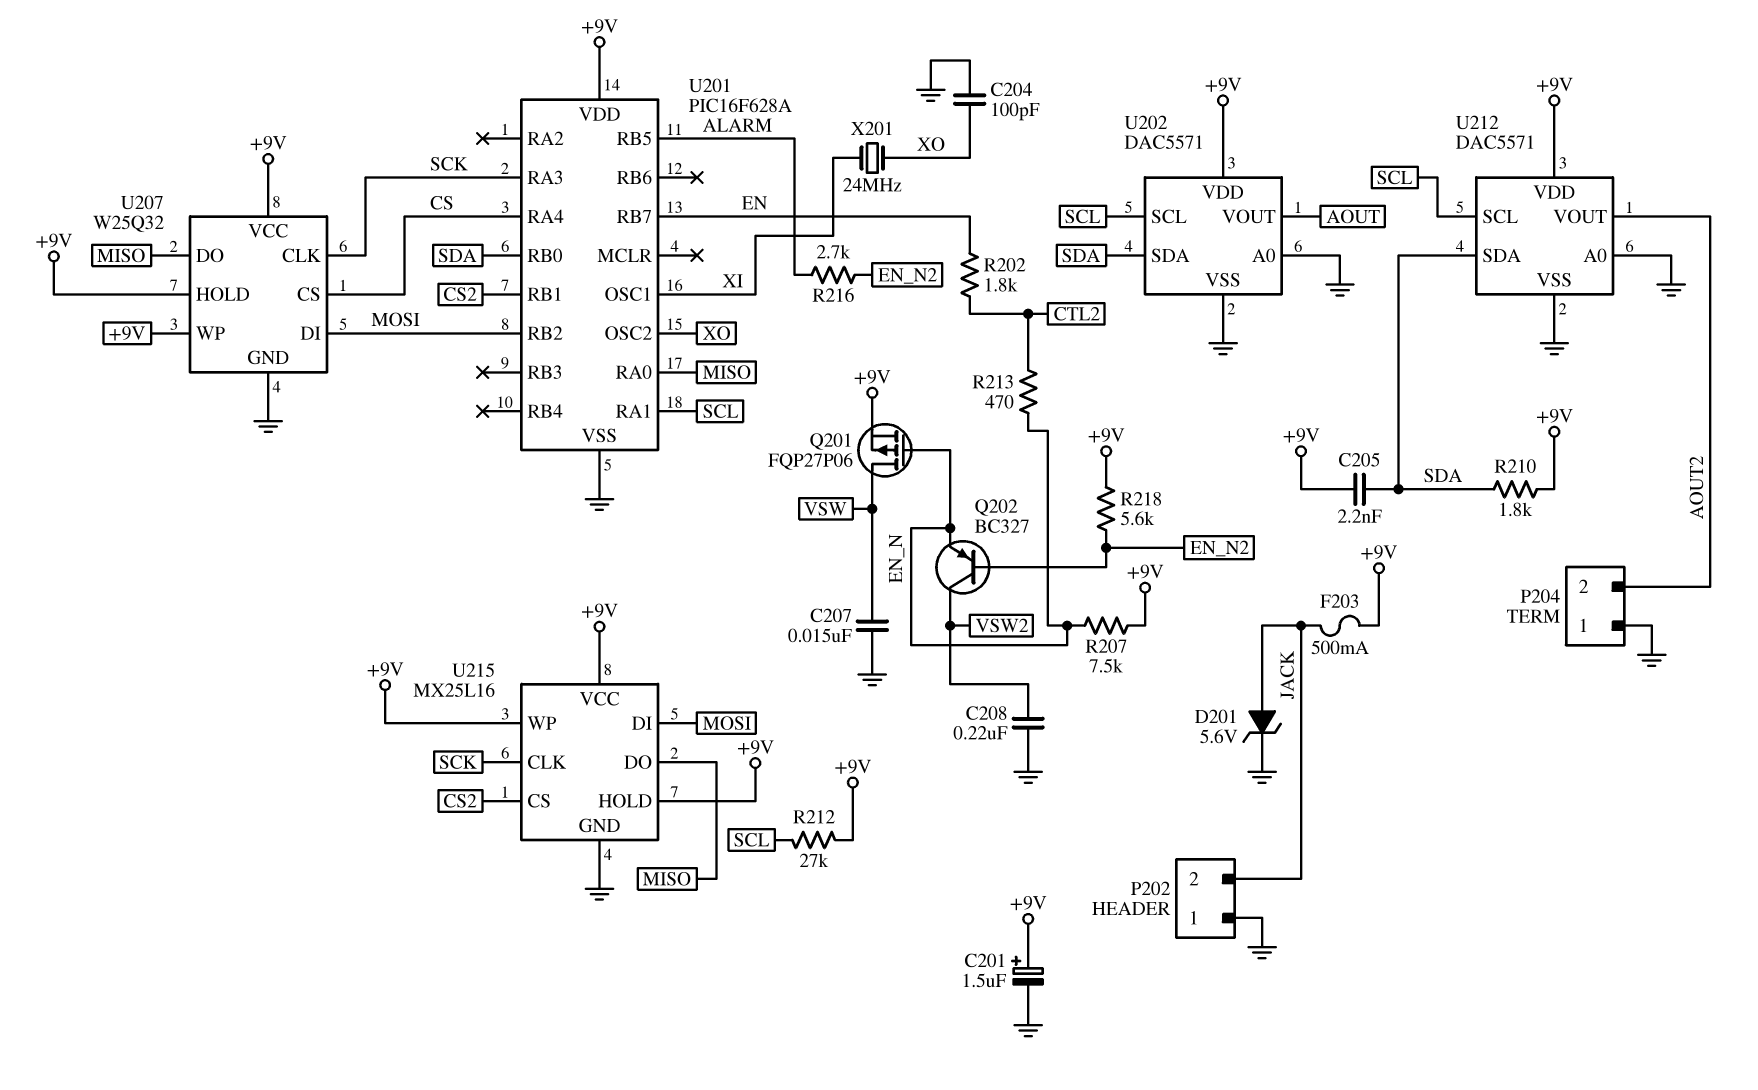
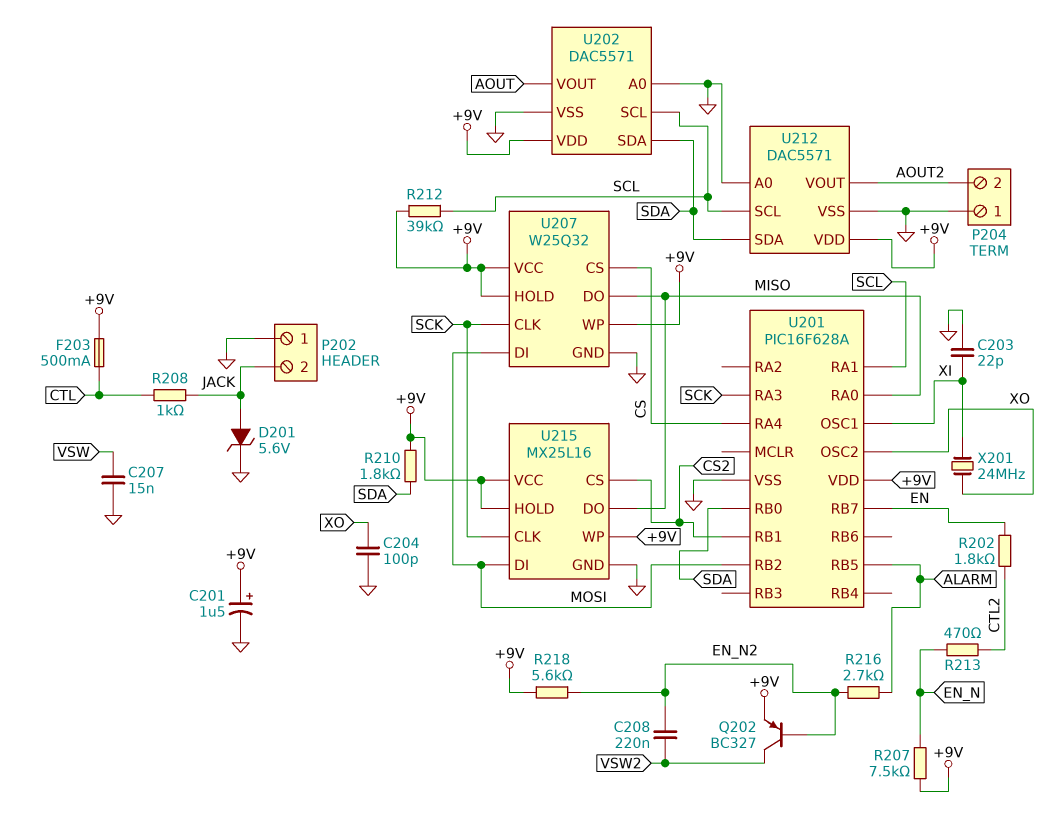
C203: none -> 22pF (GND, XI)
C205: 2.2nF (+9V, SDA) -> none
C208: 220nF (GND, VSW2) -> 220nF (EN_N2, VSW2)
F203: 500mA (+9V, JACK) -> 500mA (+9V, CTL)
Q201: PMOS FQP27P06 (G EN_N, D VSW, S +9V) -> none
Q202: PNP BC327 (B EN_N2, C VSW2, E EN_N) -> PNP BC327 (B EN_N2, C VSW2, E +9V)
R208: none -> 1k (CTL, JACK)
R212: 27k (+9V, SCL) -> 39k (+9V, SCL)

